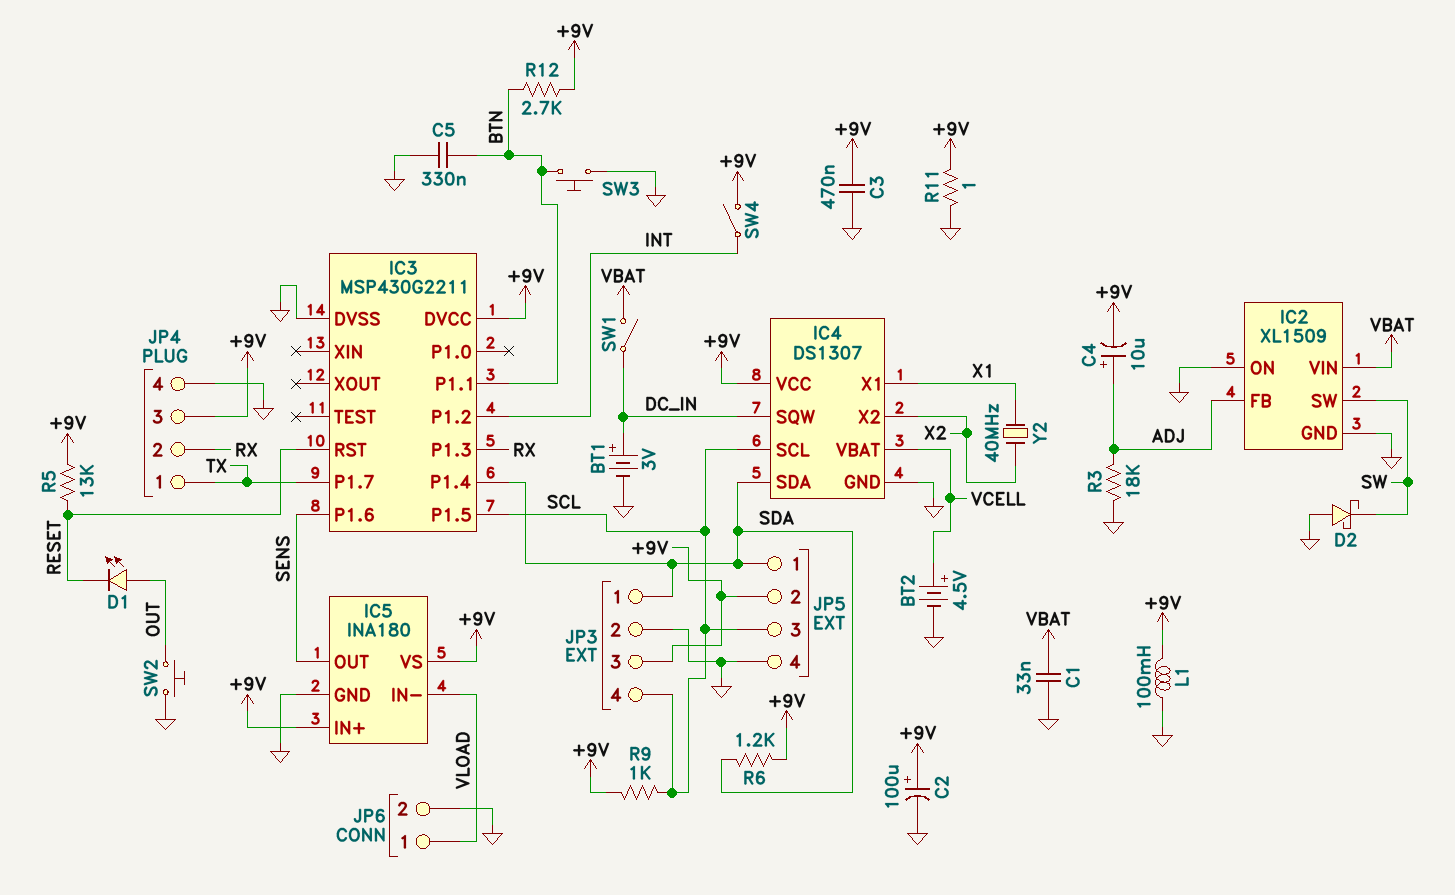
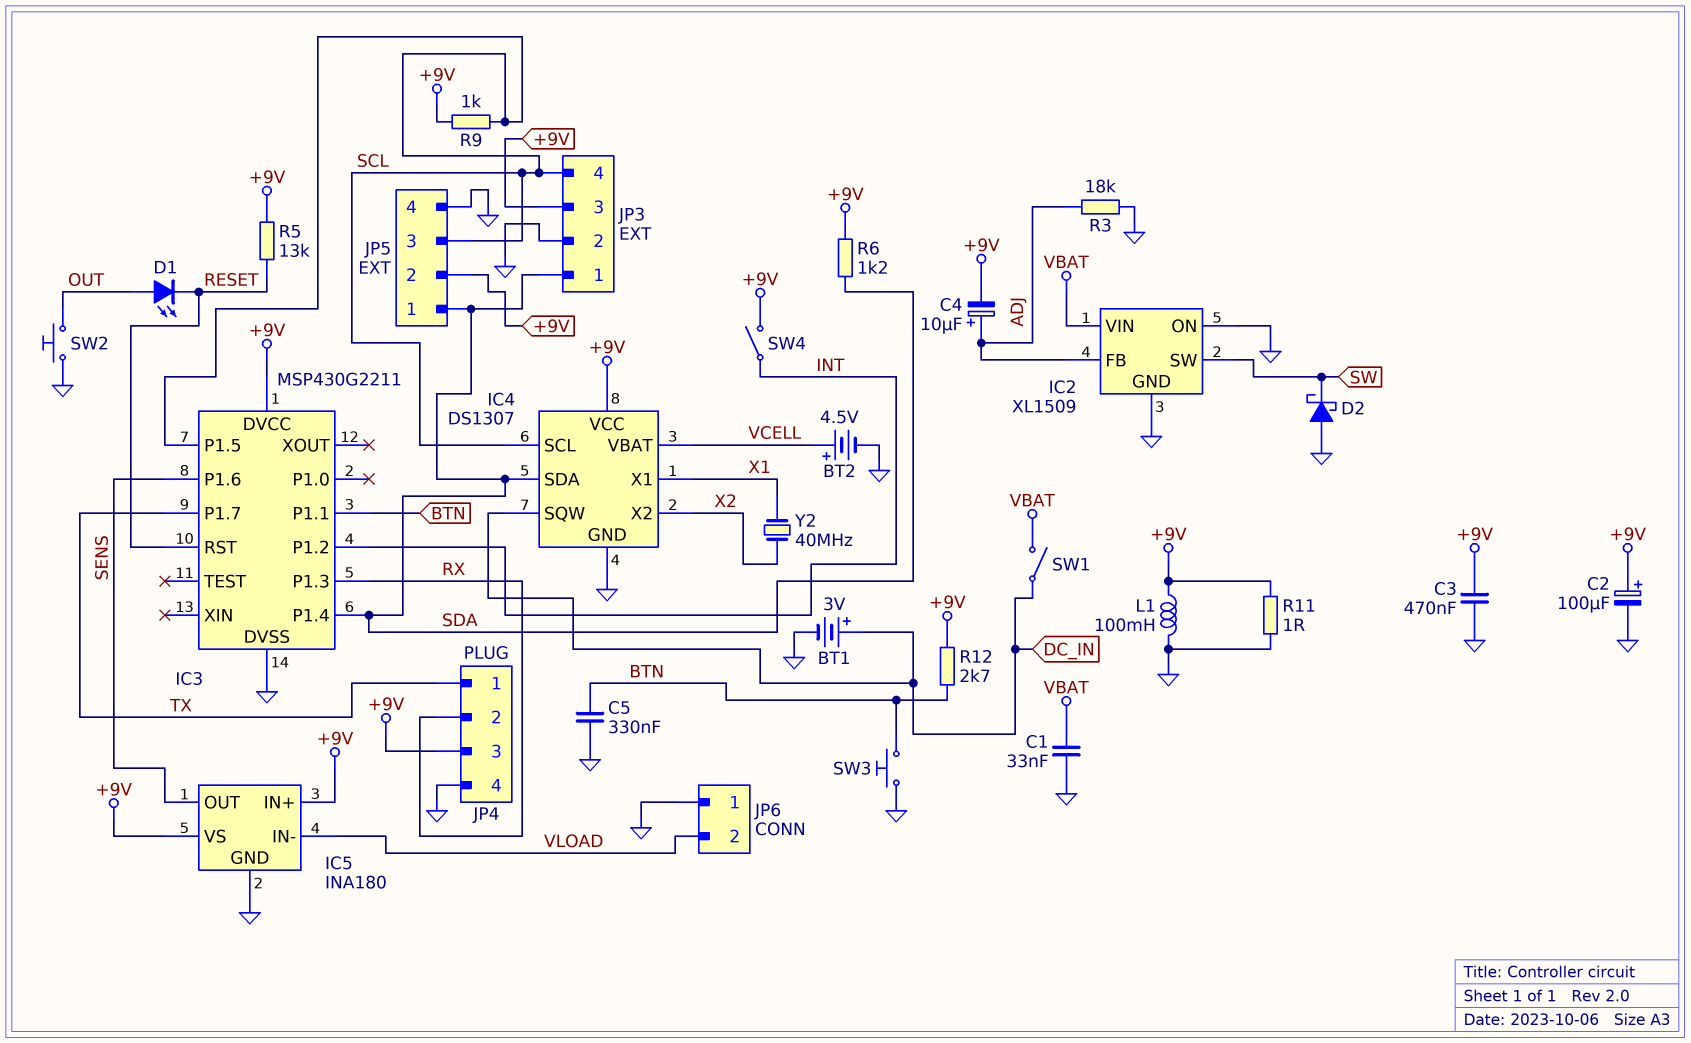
JP6 pin 1: VLOAD -> GND
JP6 pin 2: GND -> VLOAD

